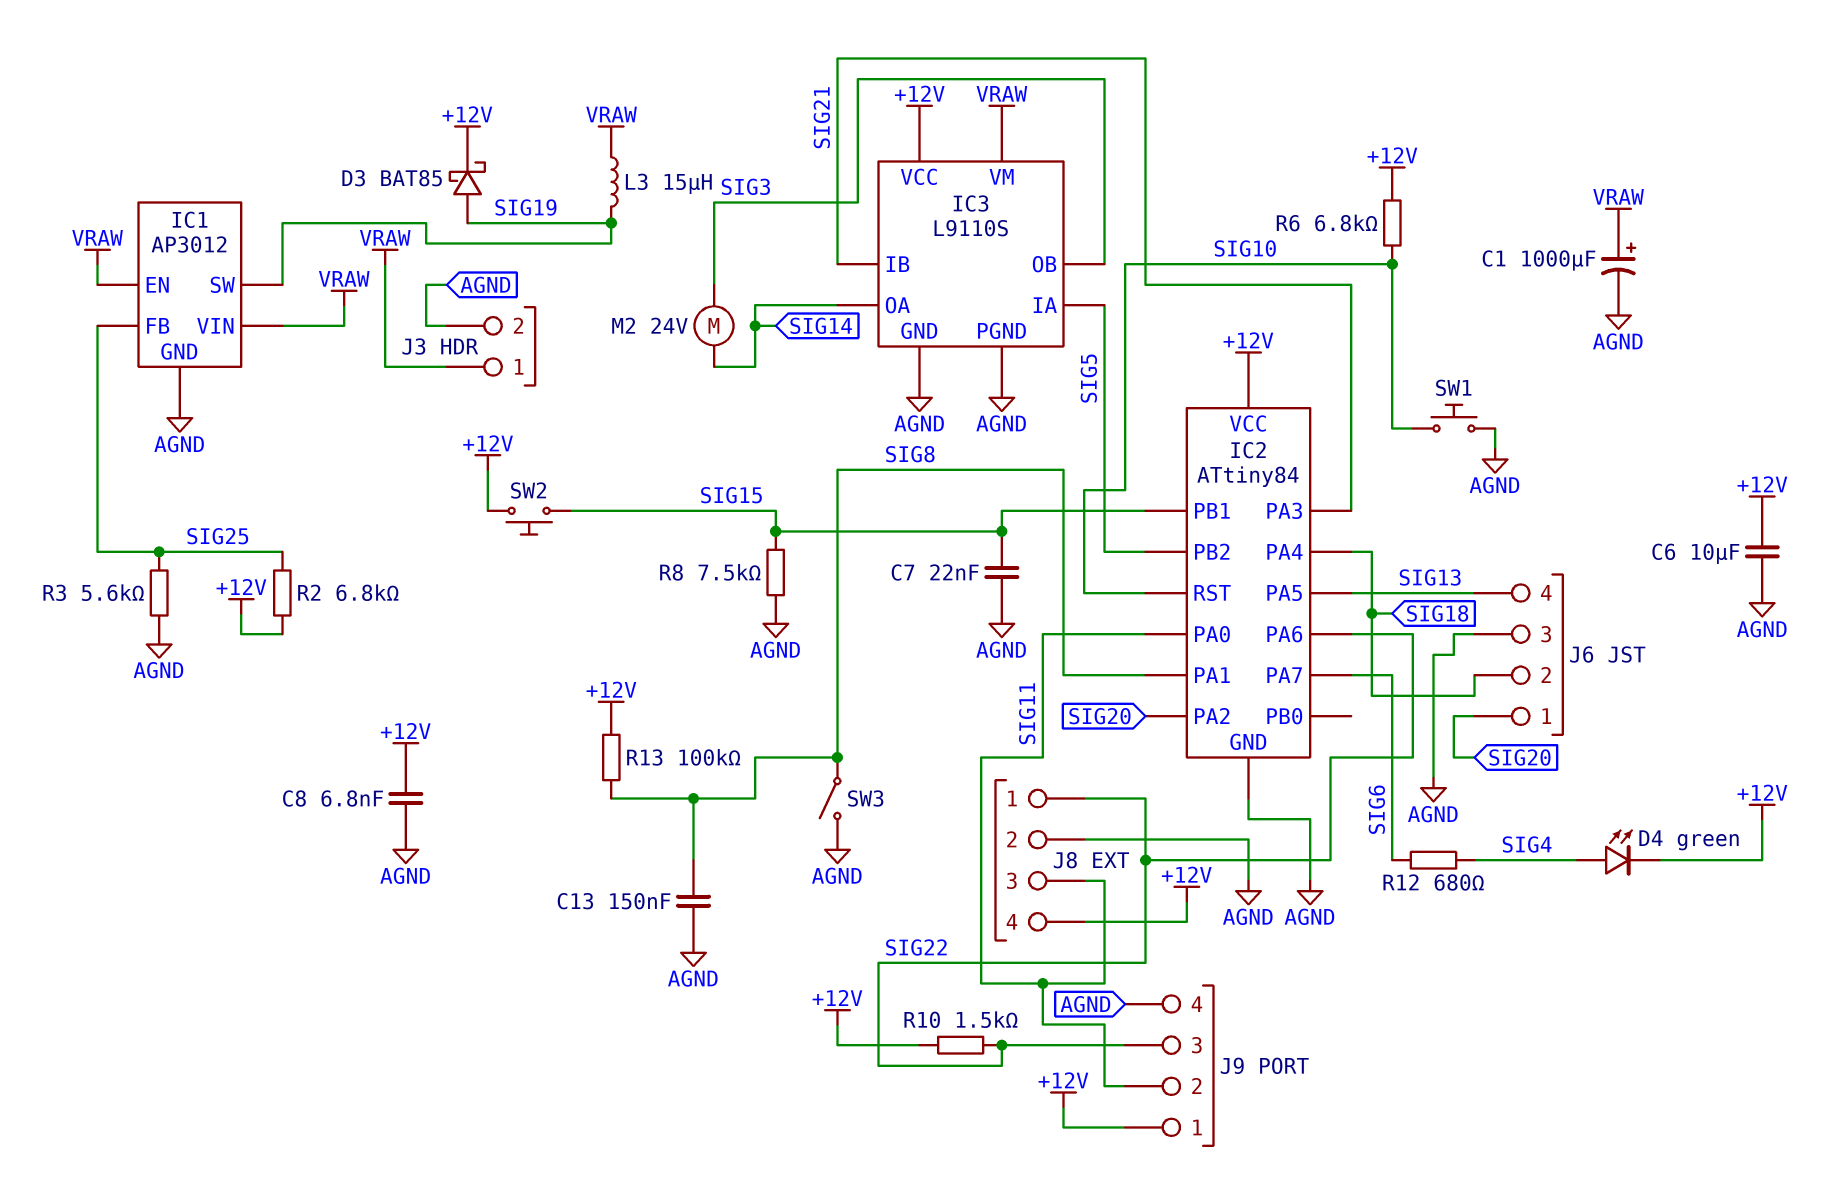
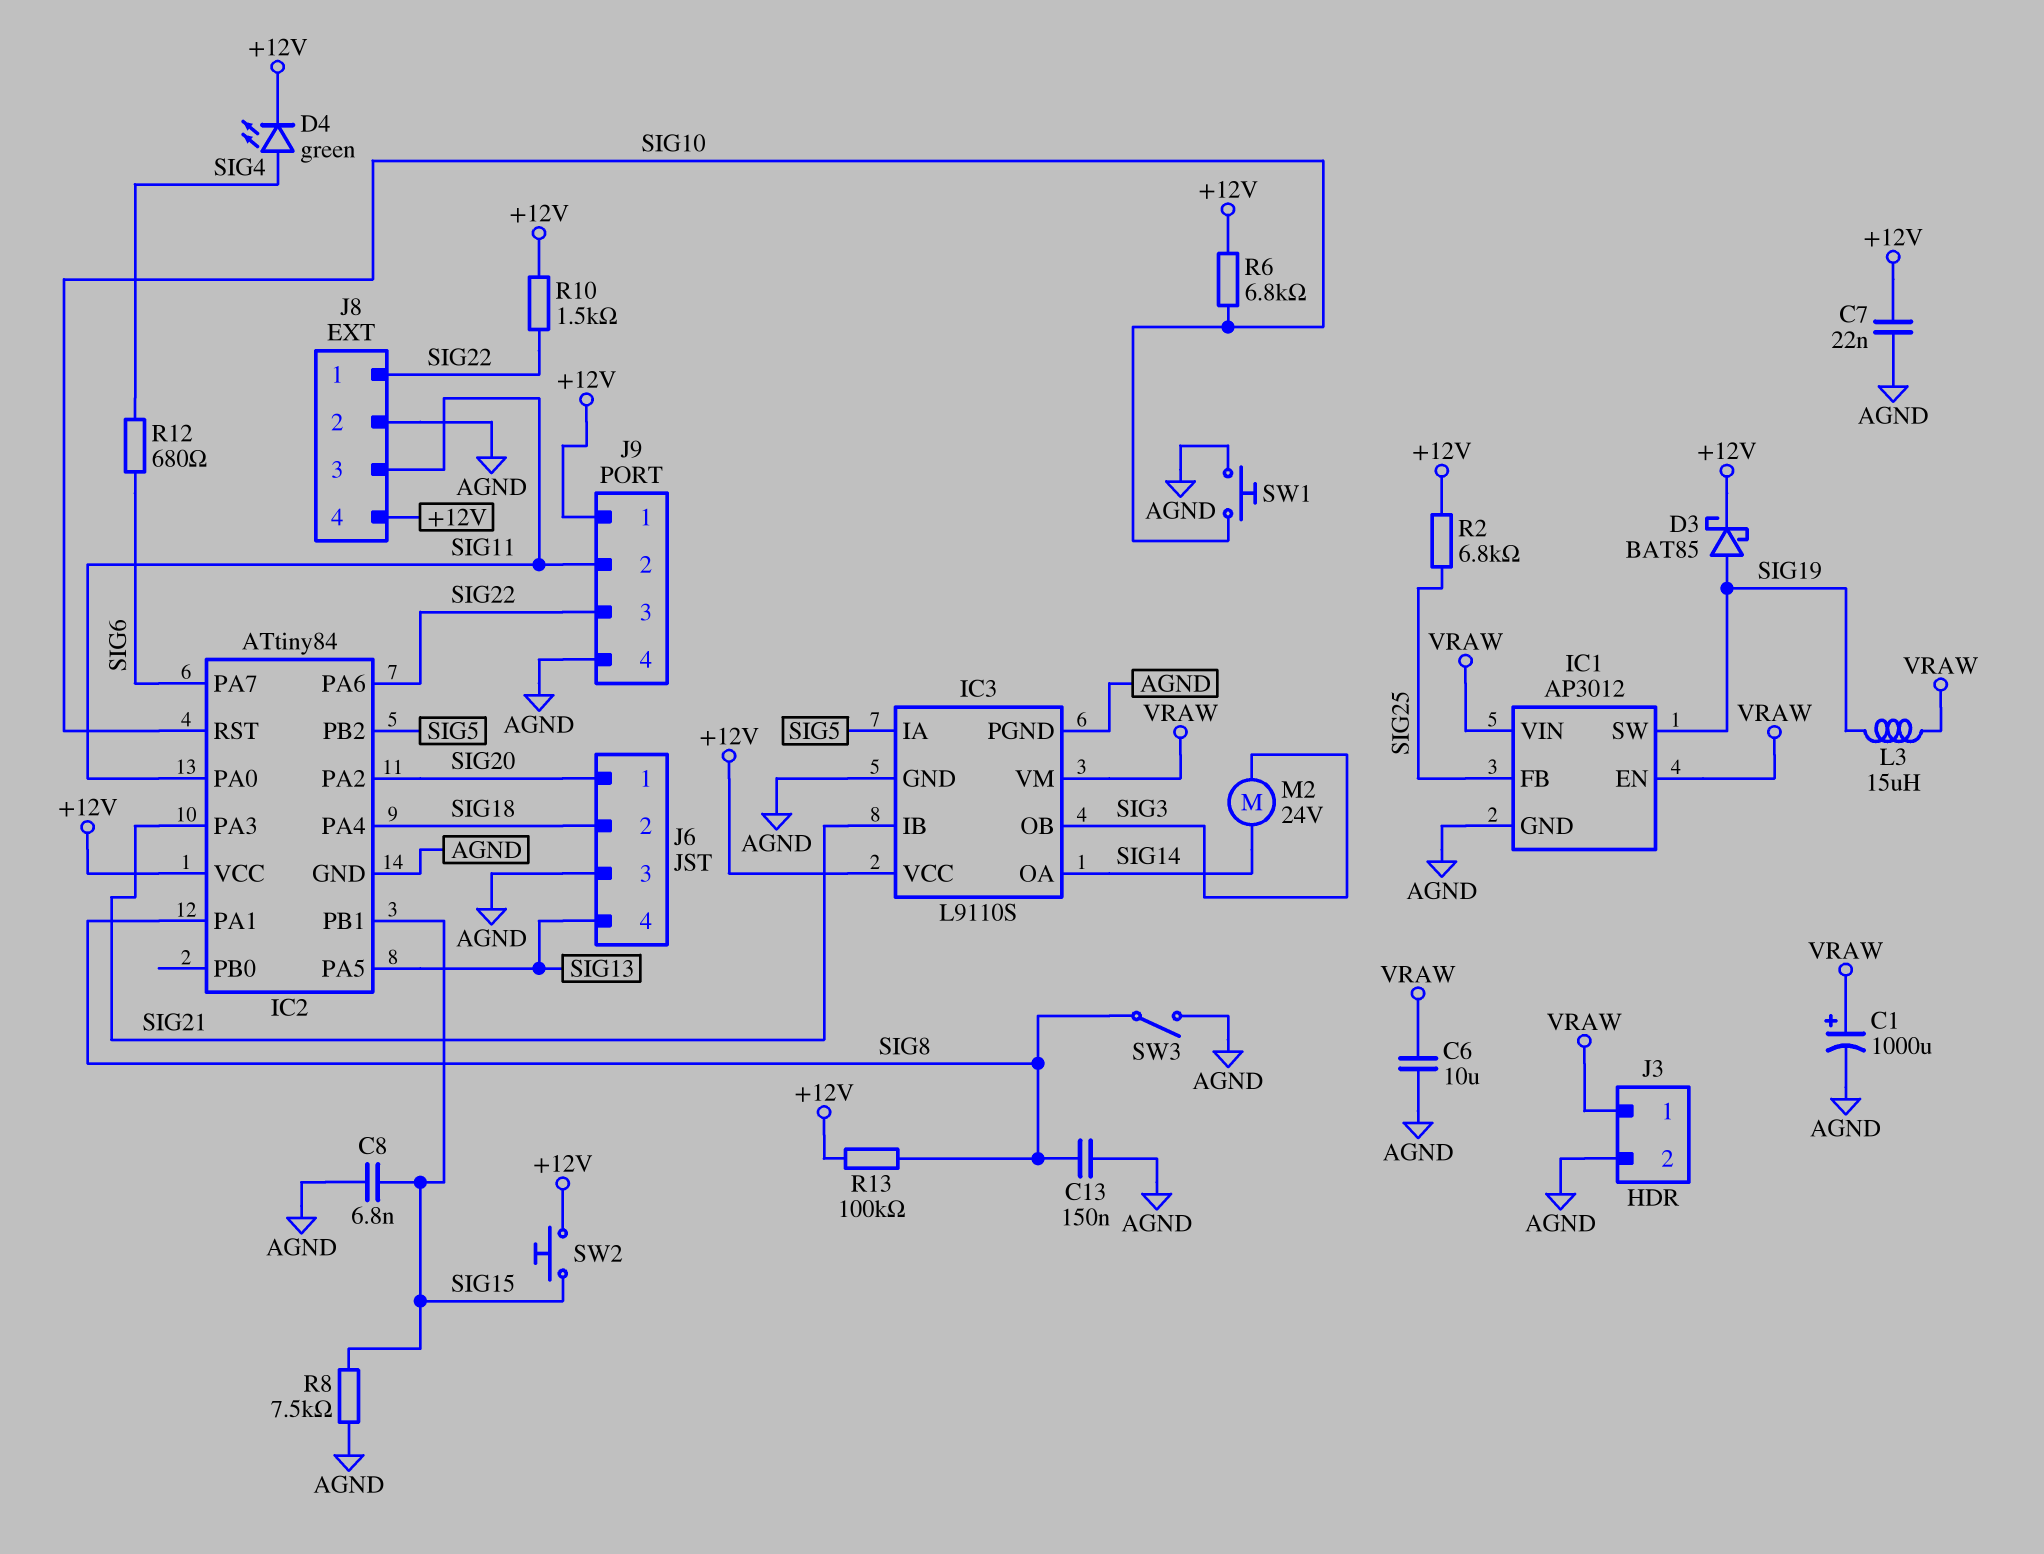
C6: 10uF (+12V, AGND) -> 10uF (AGND, VRAW)
C7: 22nF (AGND, SIG15) -> 22nF (+12V, AGND)
C8: 6.8nF (+12V, AGND) -> 6.8nF (AGND, SIG15)
R3: 5.6k (AGND, SIG25) -> none

